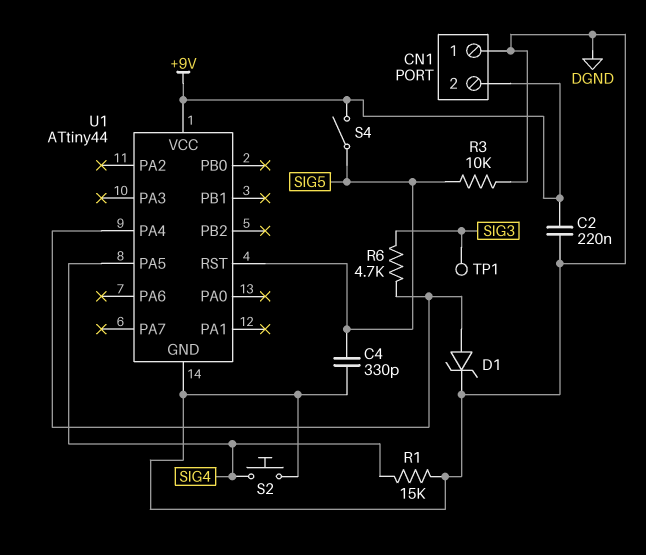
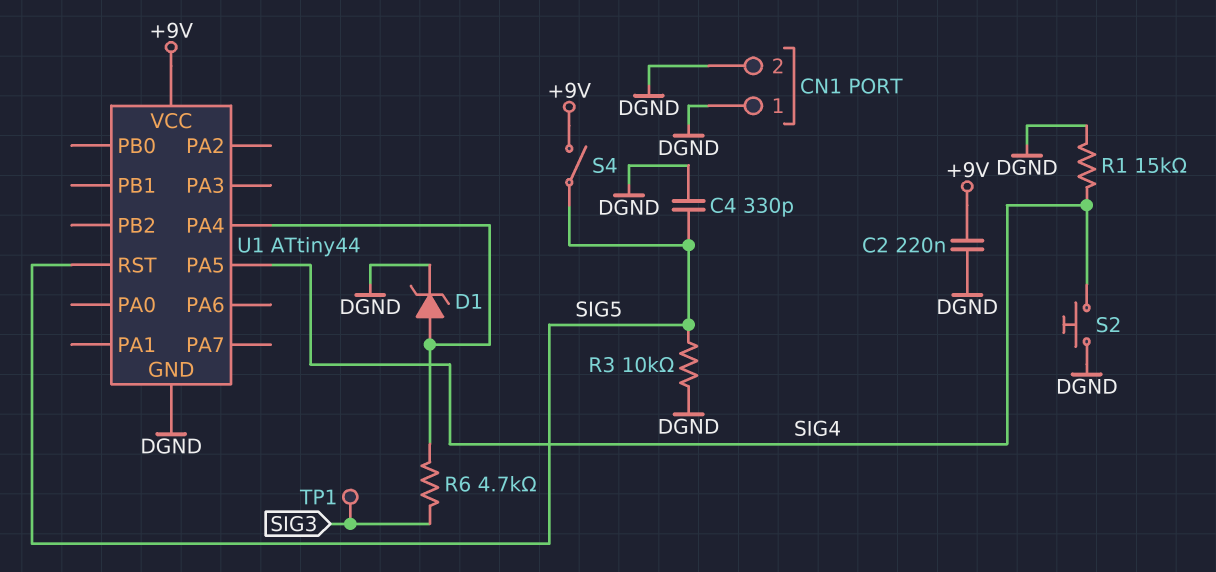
CN1 pin 2: +9V -> DGND

